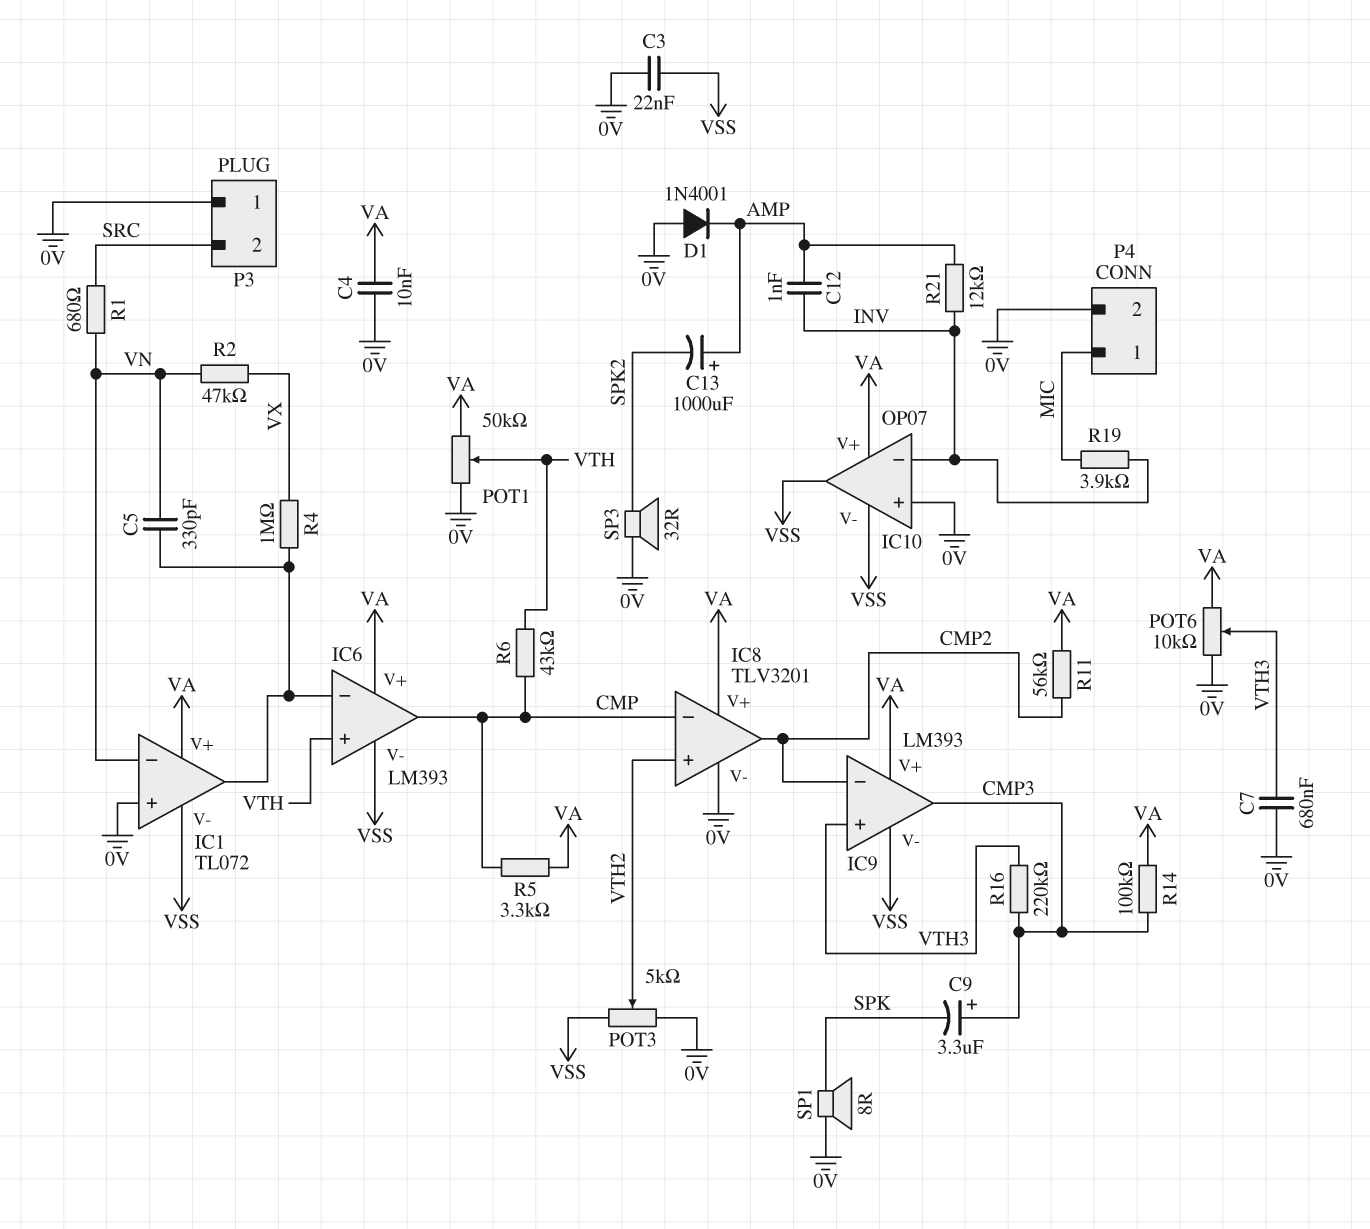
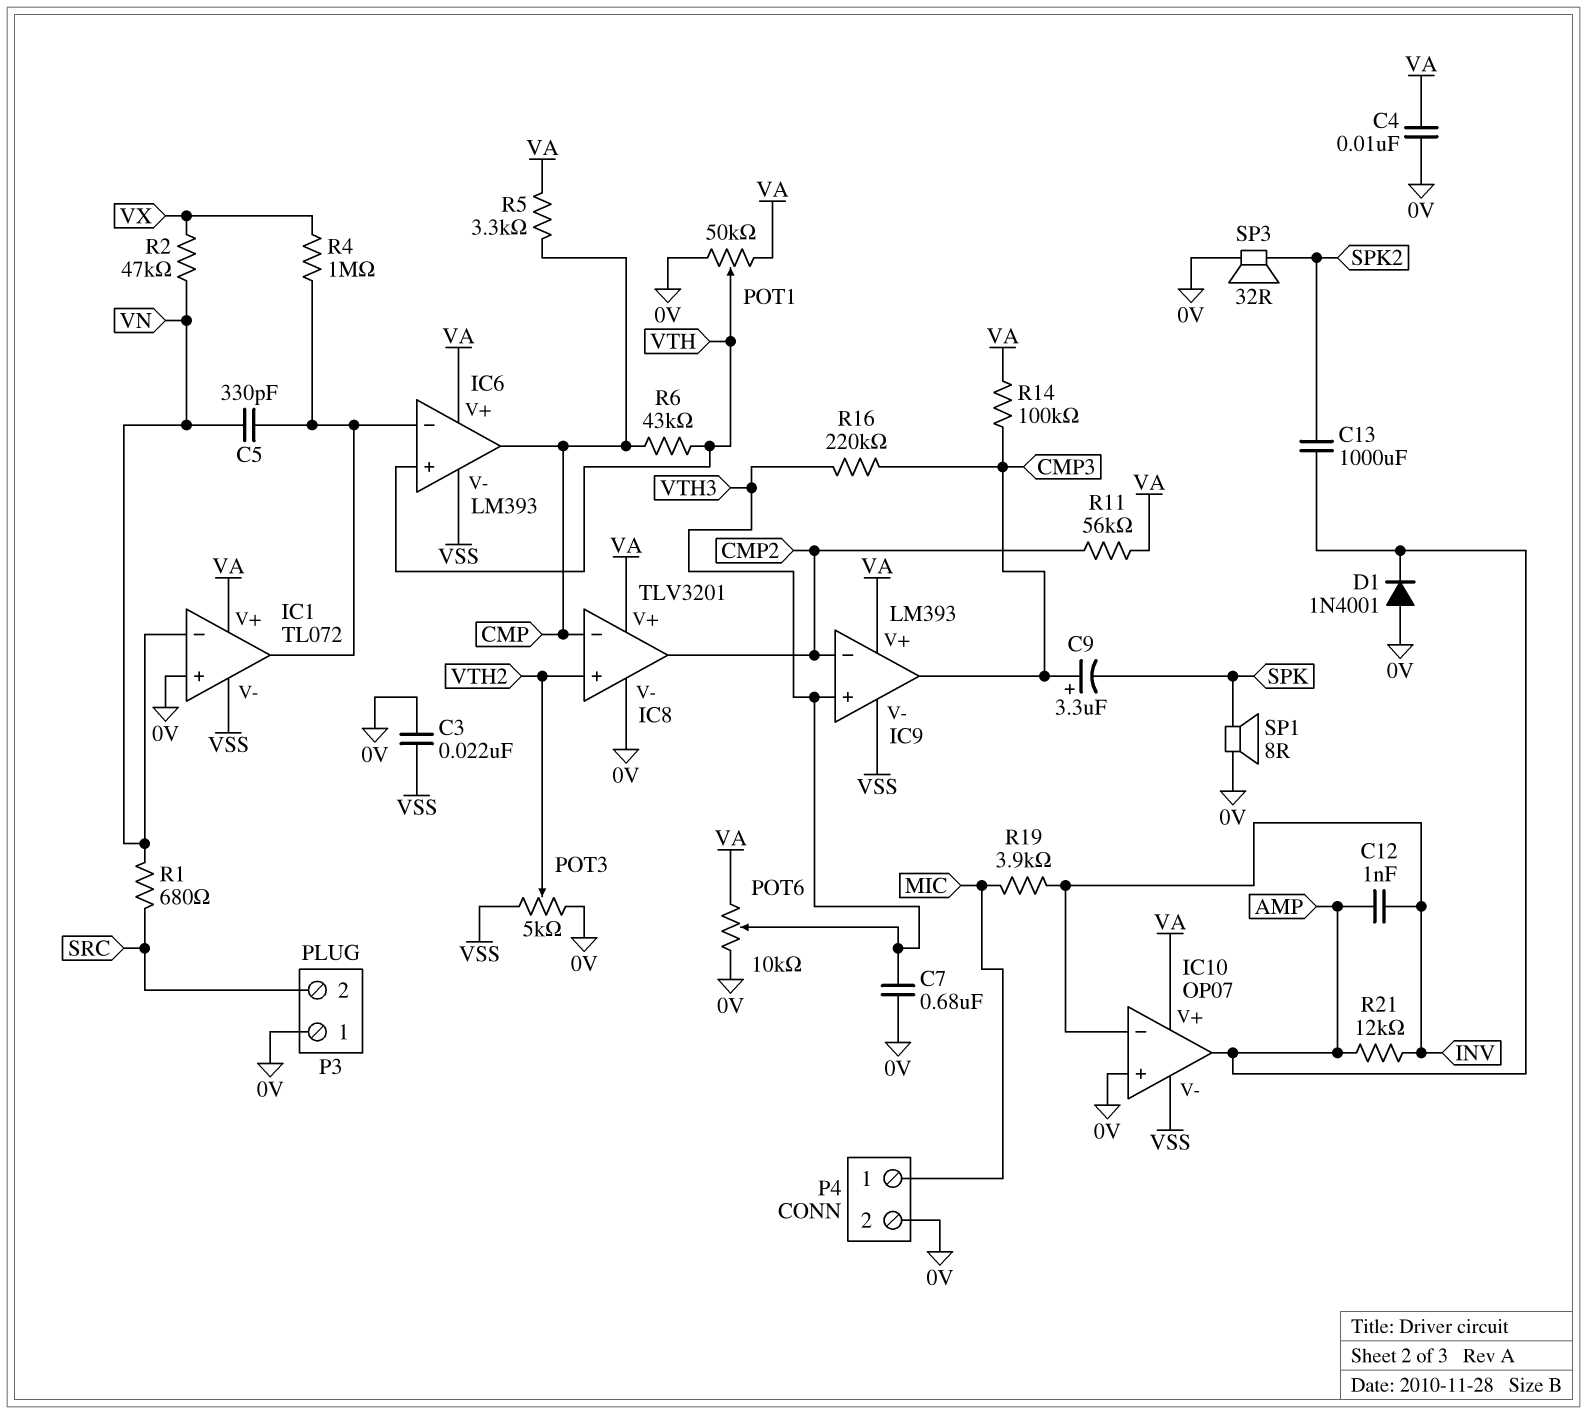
C13: 1000uF (plus AMP, minus SPK2) -> 1000uF (AMP, SPK2)
IC10 pin out: VSS -> AMP

